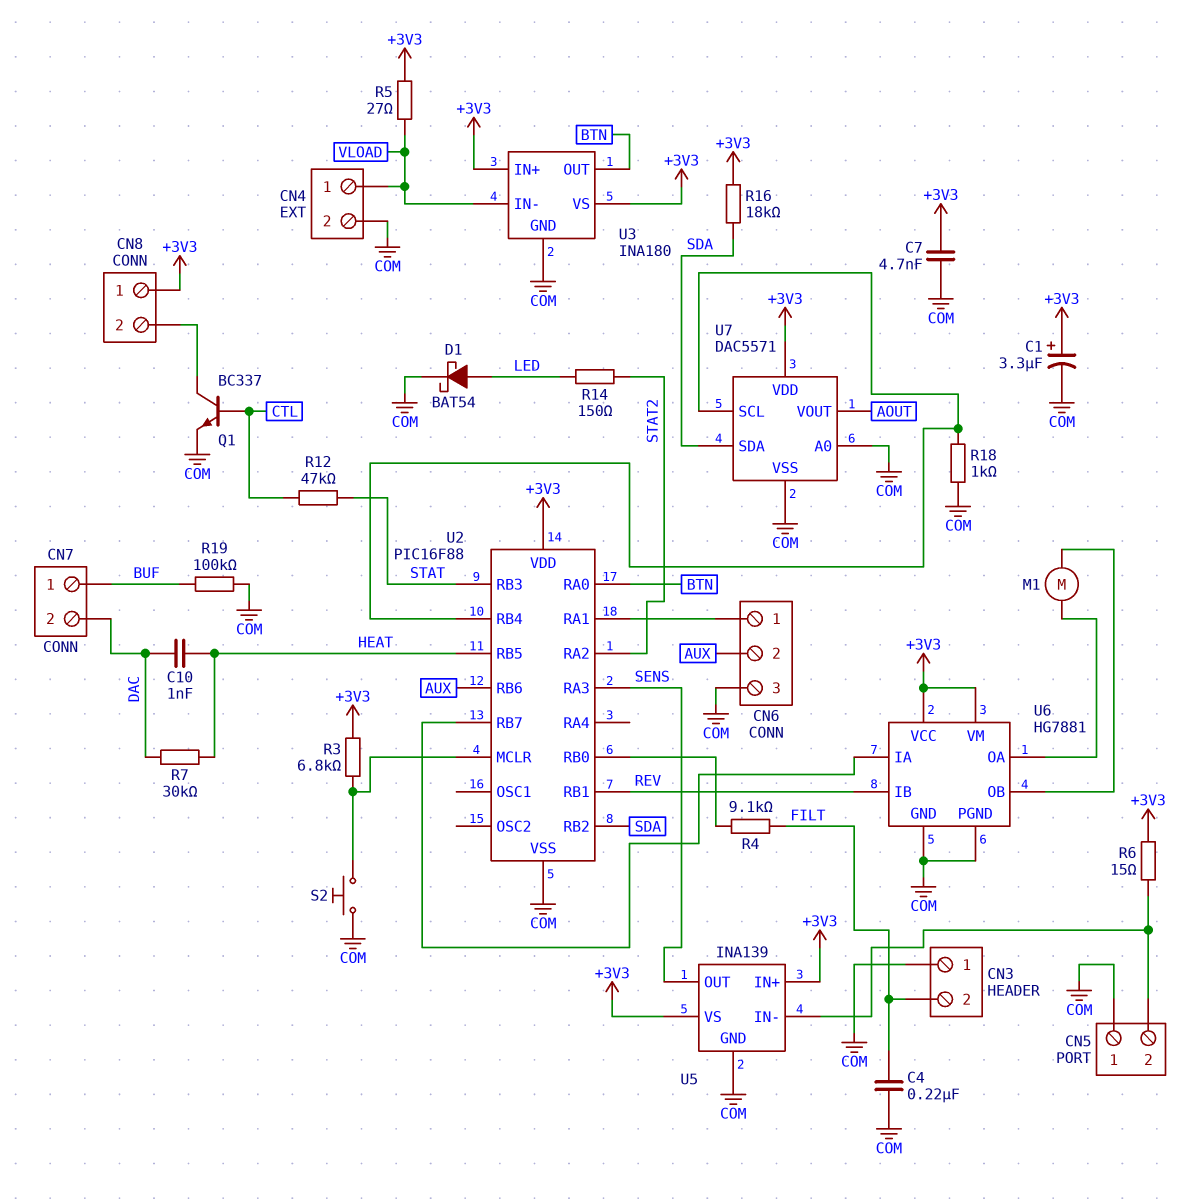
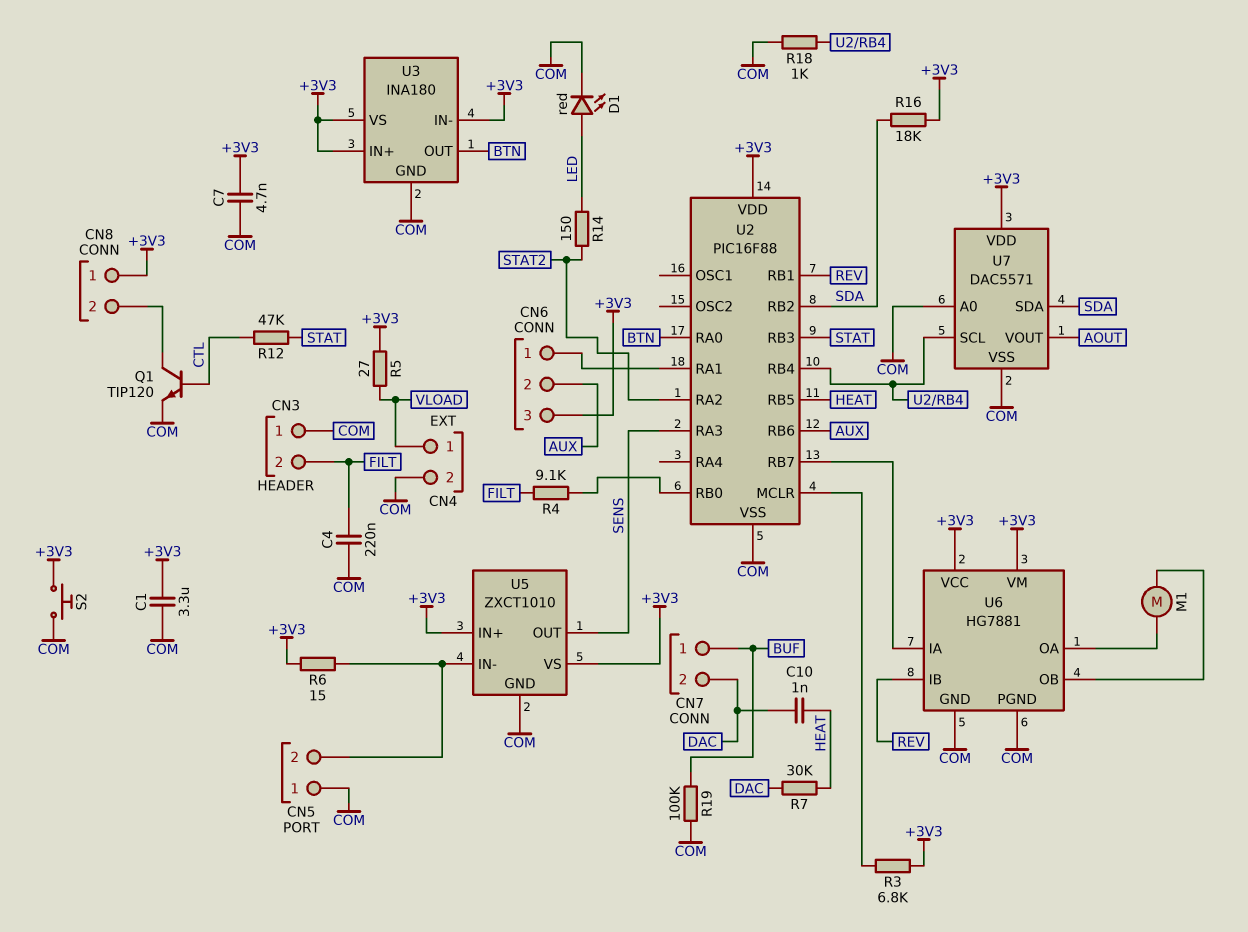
C1: 3.3uF (plus +3V3, minus COM) -> 3.3uF (+3V3, COM)
CN6 pin 3: COM -> +3V3
D1: schottky BAT54 (A LED, K COM) -> LED red (A LED, K COM)
Q1: NPN BC337 (B CTL, C CN8/2, E COM) -> NPN TIP120 (B CTL, C CN8/2, E COM)
S2: button (COM, U2/MCLR) -> button (+3V3, COM)
U3 pin IN-: VLOAD -> +3V3
U5: INA139 -> ZXCT1010

